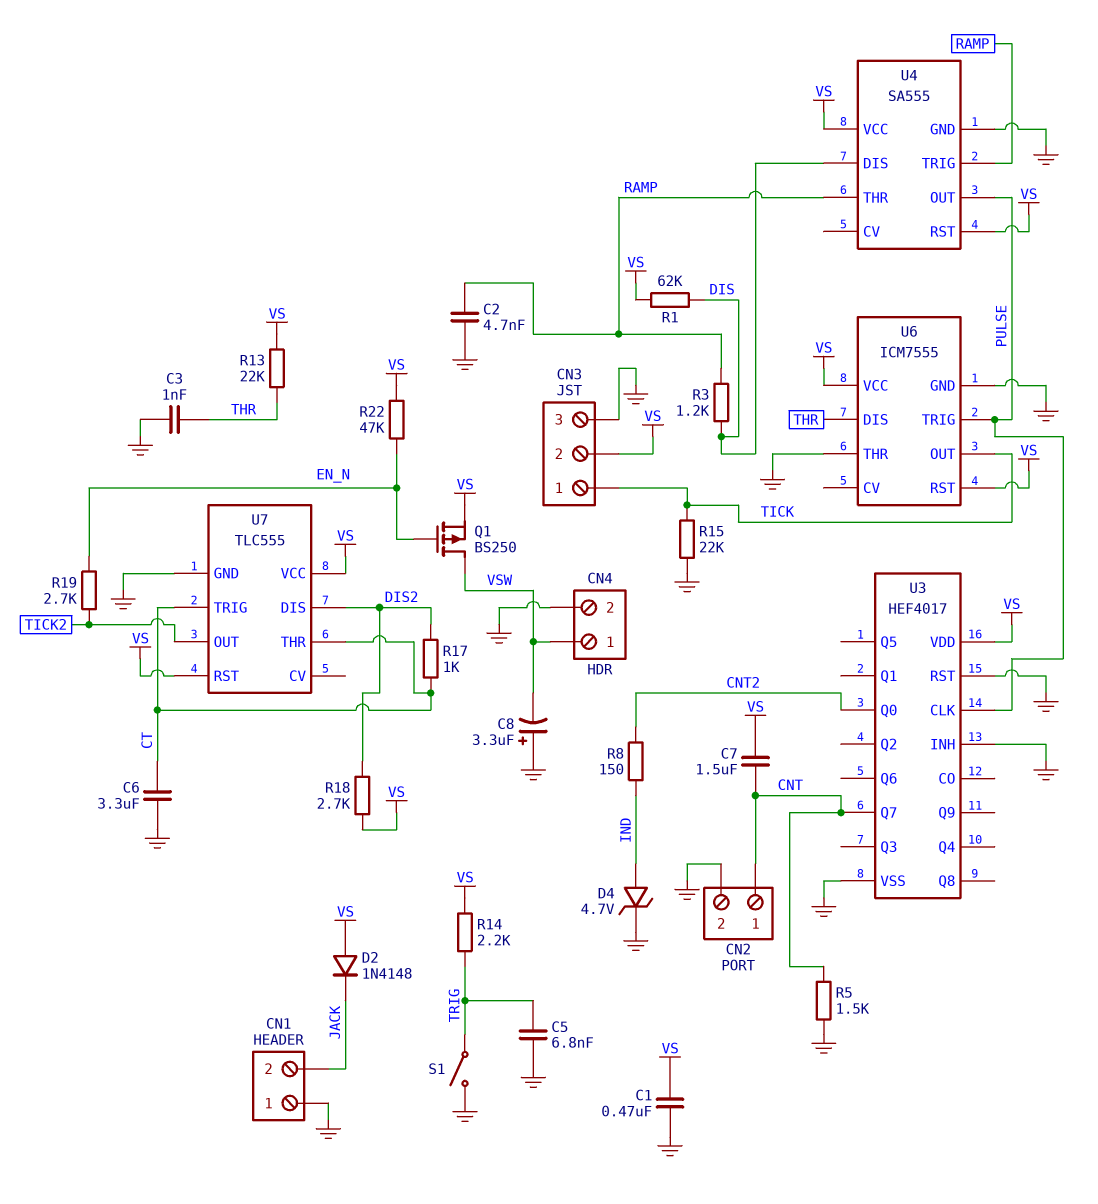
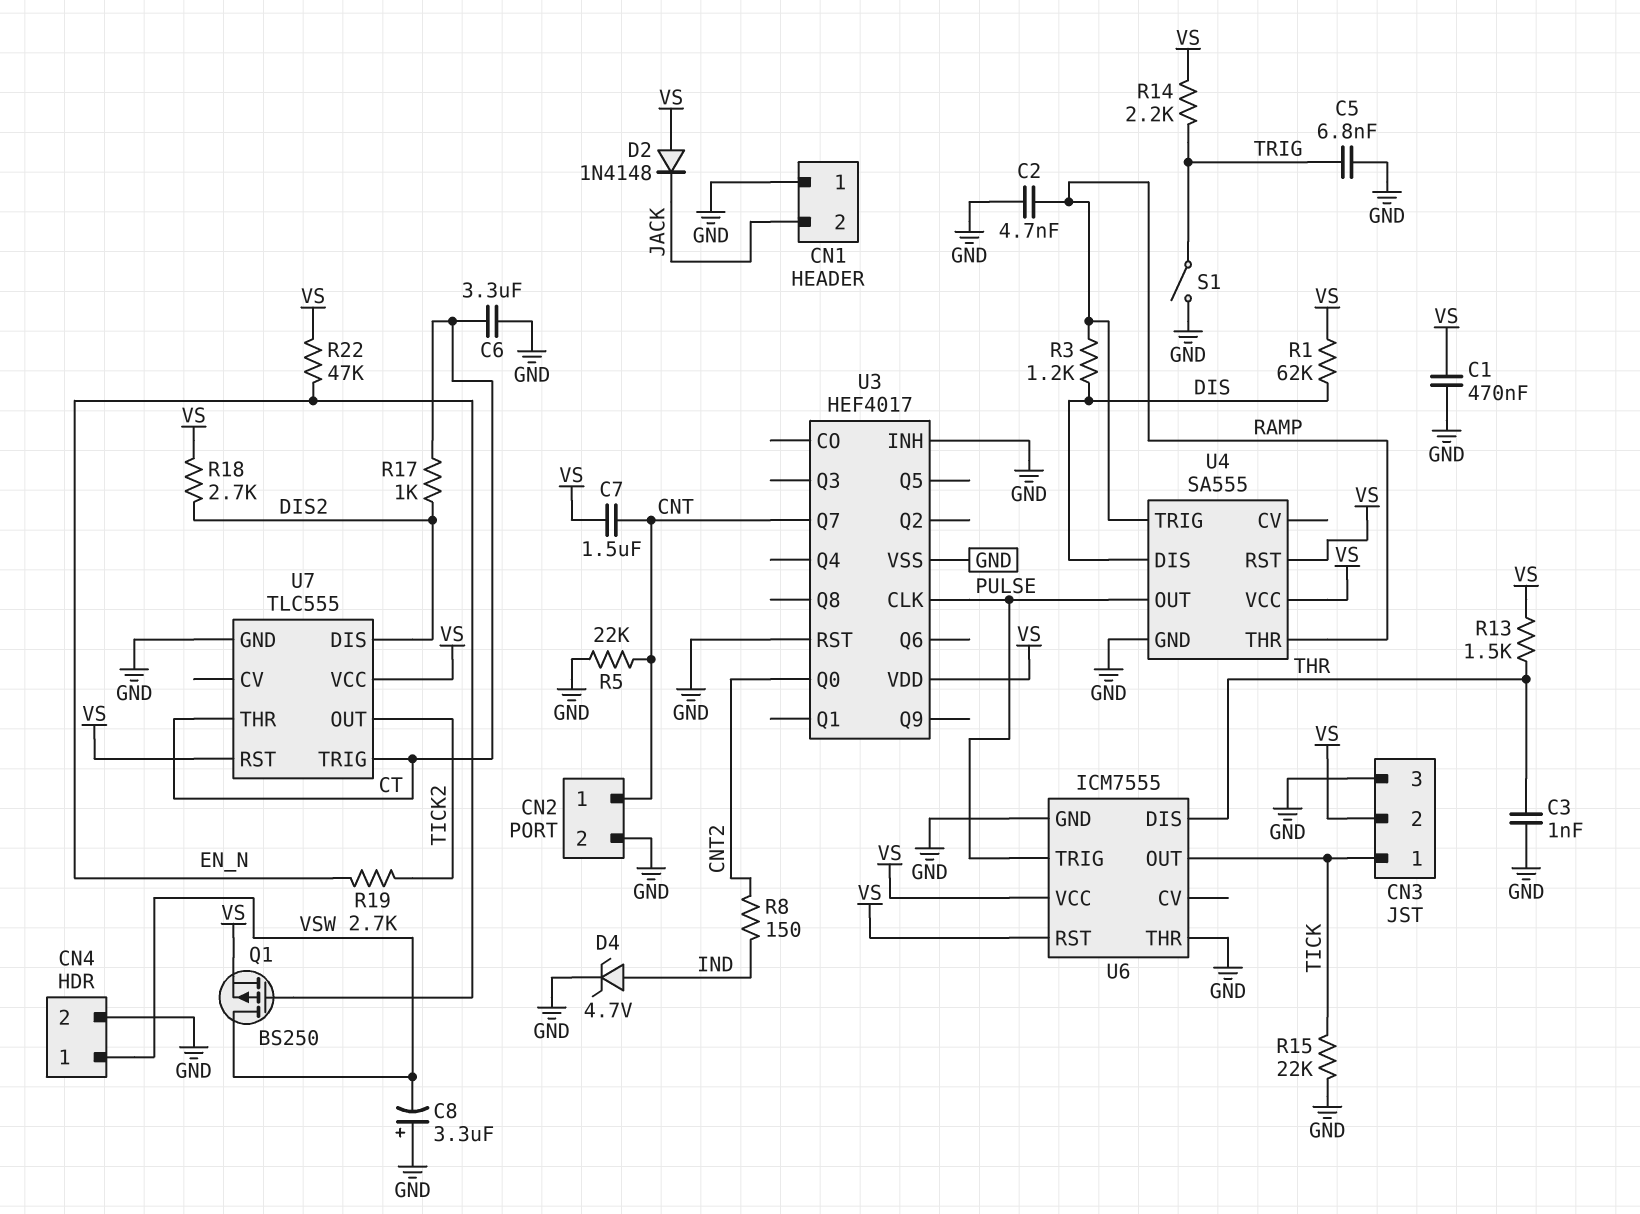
R5: 1.5k (CNT, GND) -> 22k (CNT, GND)
R13: 22k (THR, VS) -> 1.5k (THR, VS)

